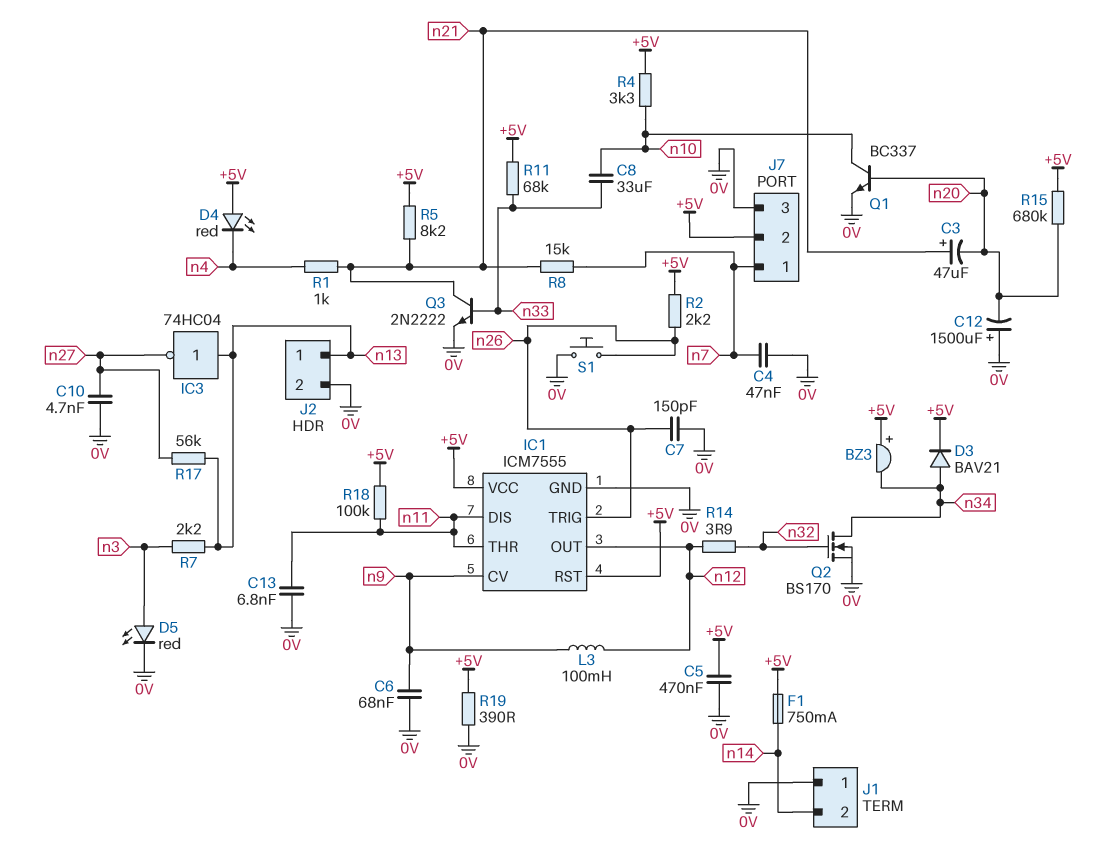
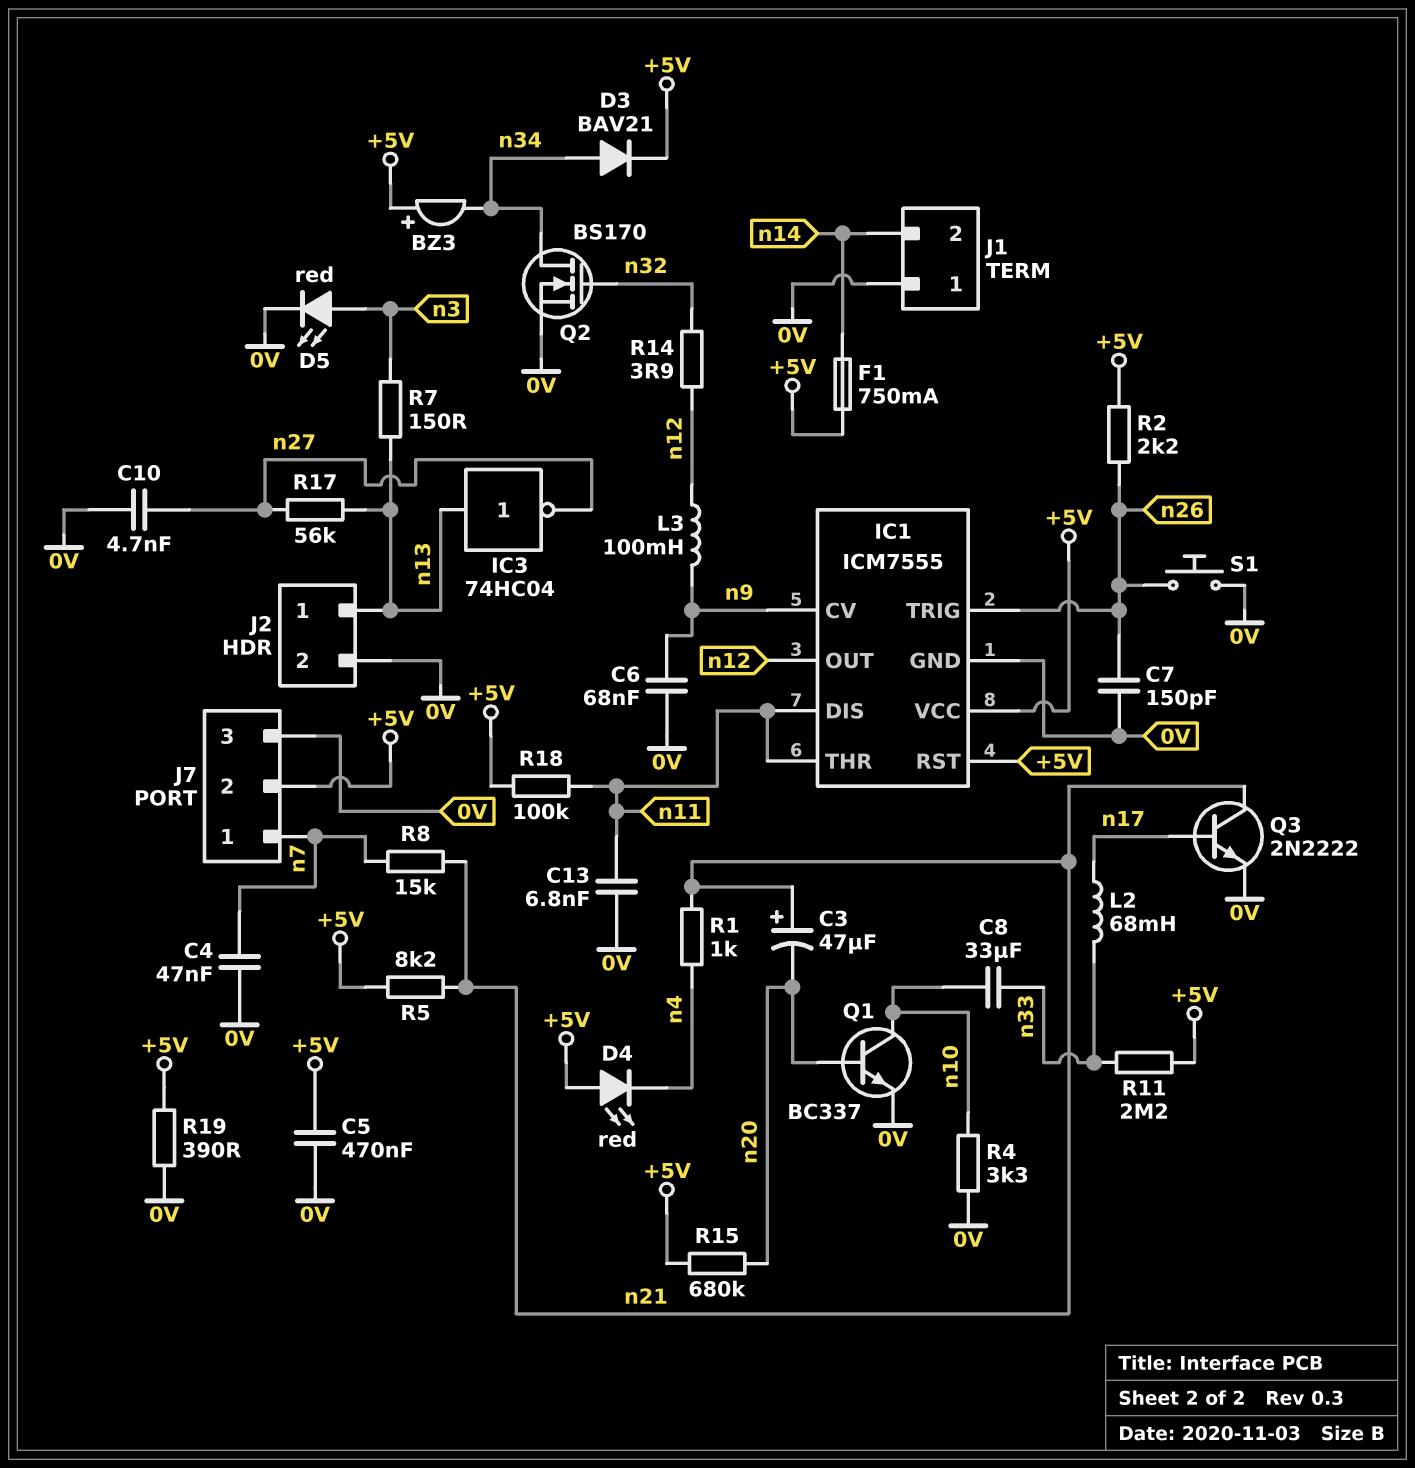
C12: 1500uF (plus 0V, minus n20) -> none
L2: none -> 68mH (n17, n33)
Q3: NPN 2N2222 (B n33, C n21, E 0V) -> NPN 2N2222 (B n17, C n21, E 0V)
R4: 3.3k (+5V, n10) -> 3.3k (0V, n10)
R7: 2.2k (n3, n13) -> 150 (n3, n13)
R11: 68k (+5V, n33) -> 2.2M (+5V, n33)

